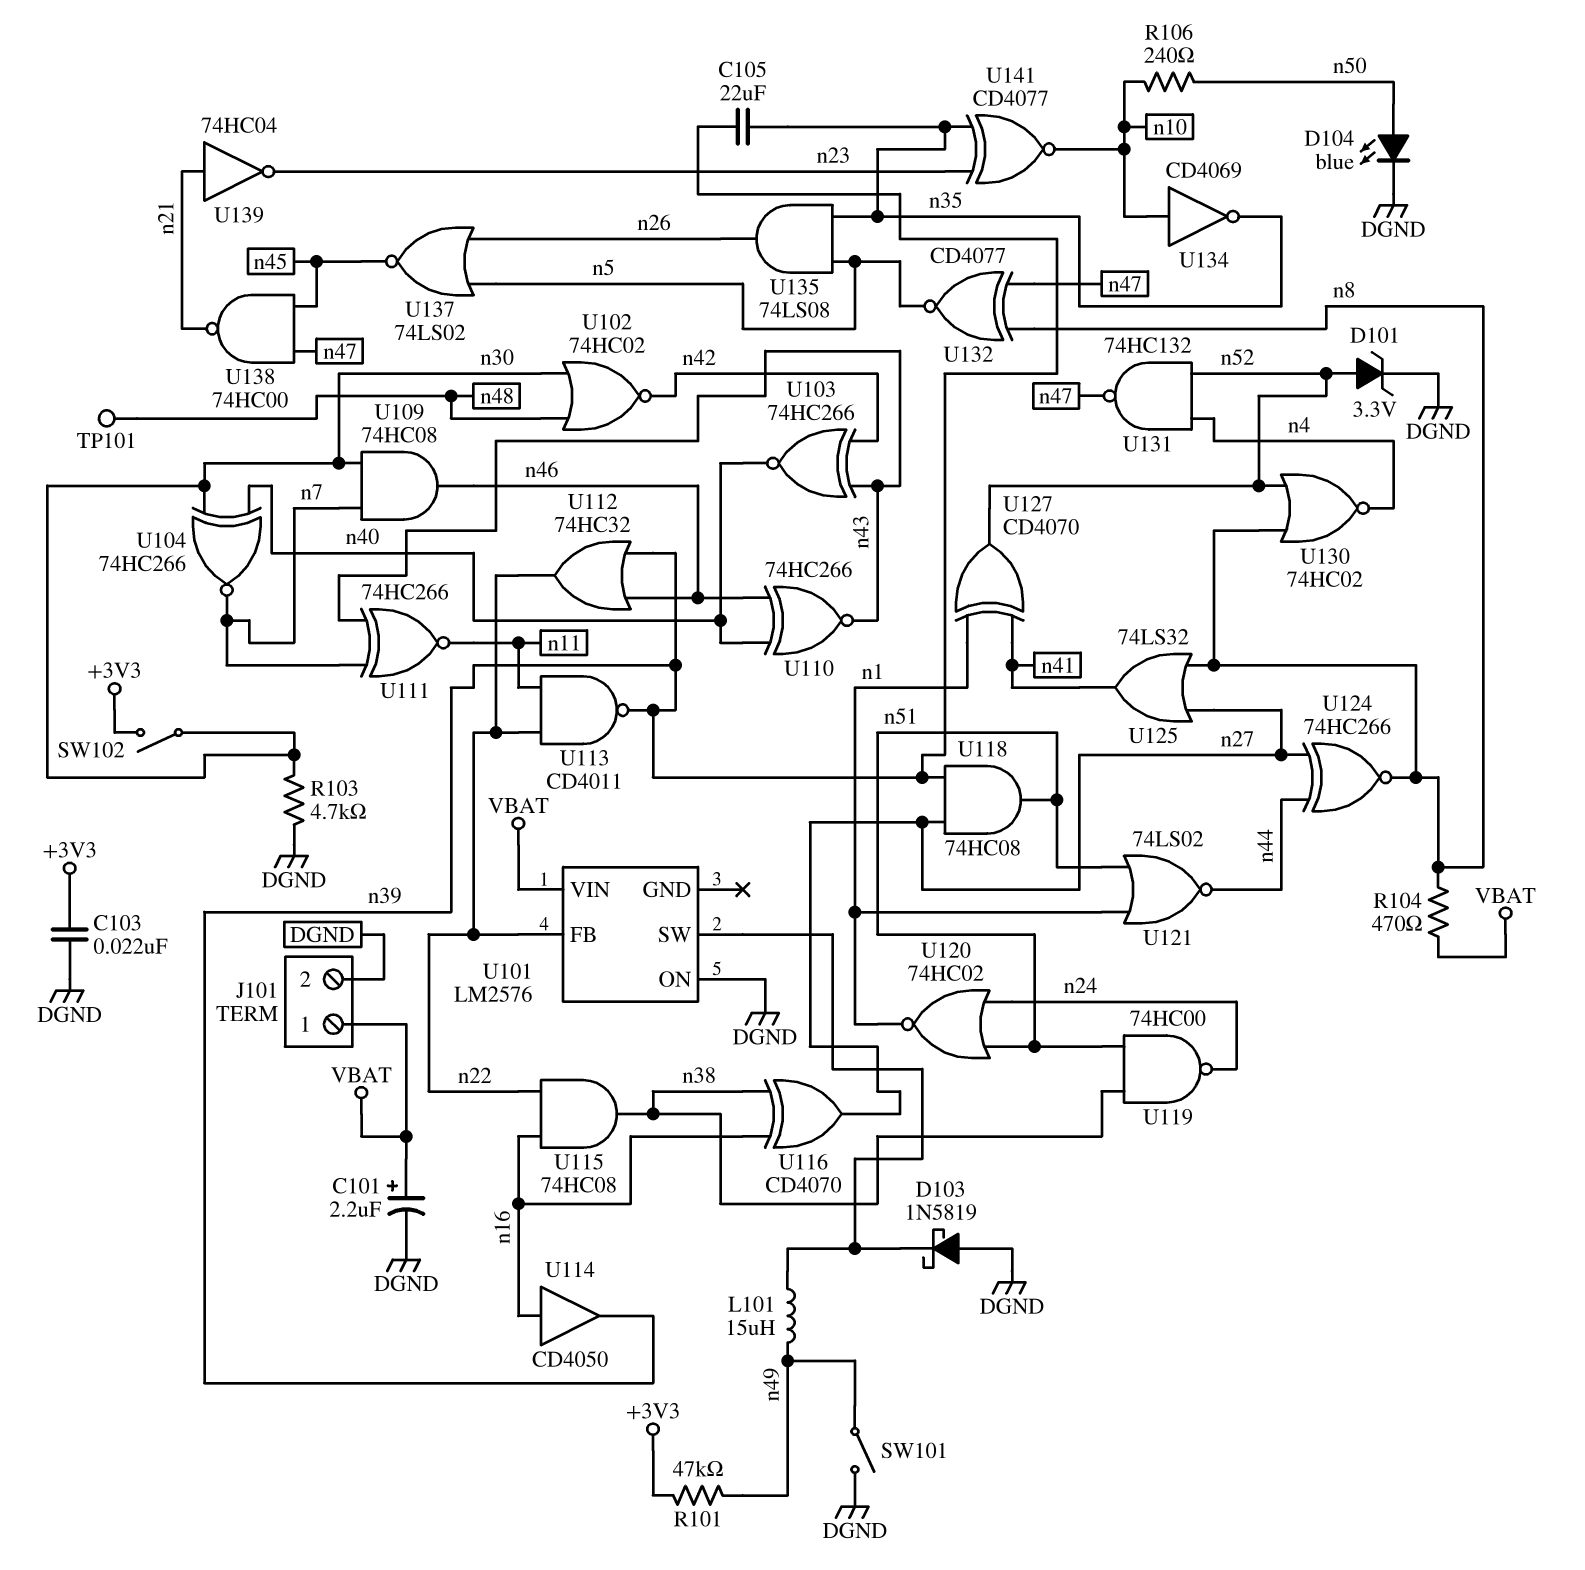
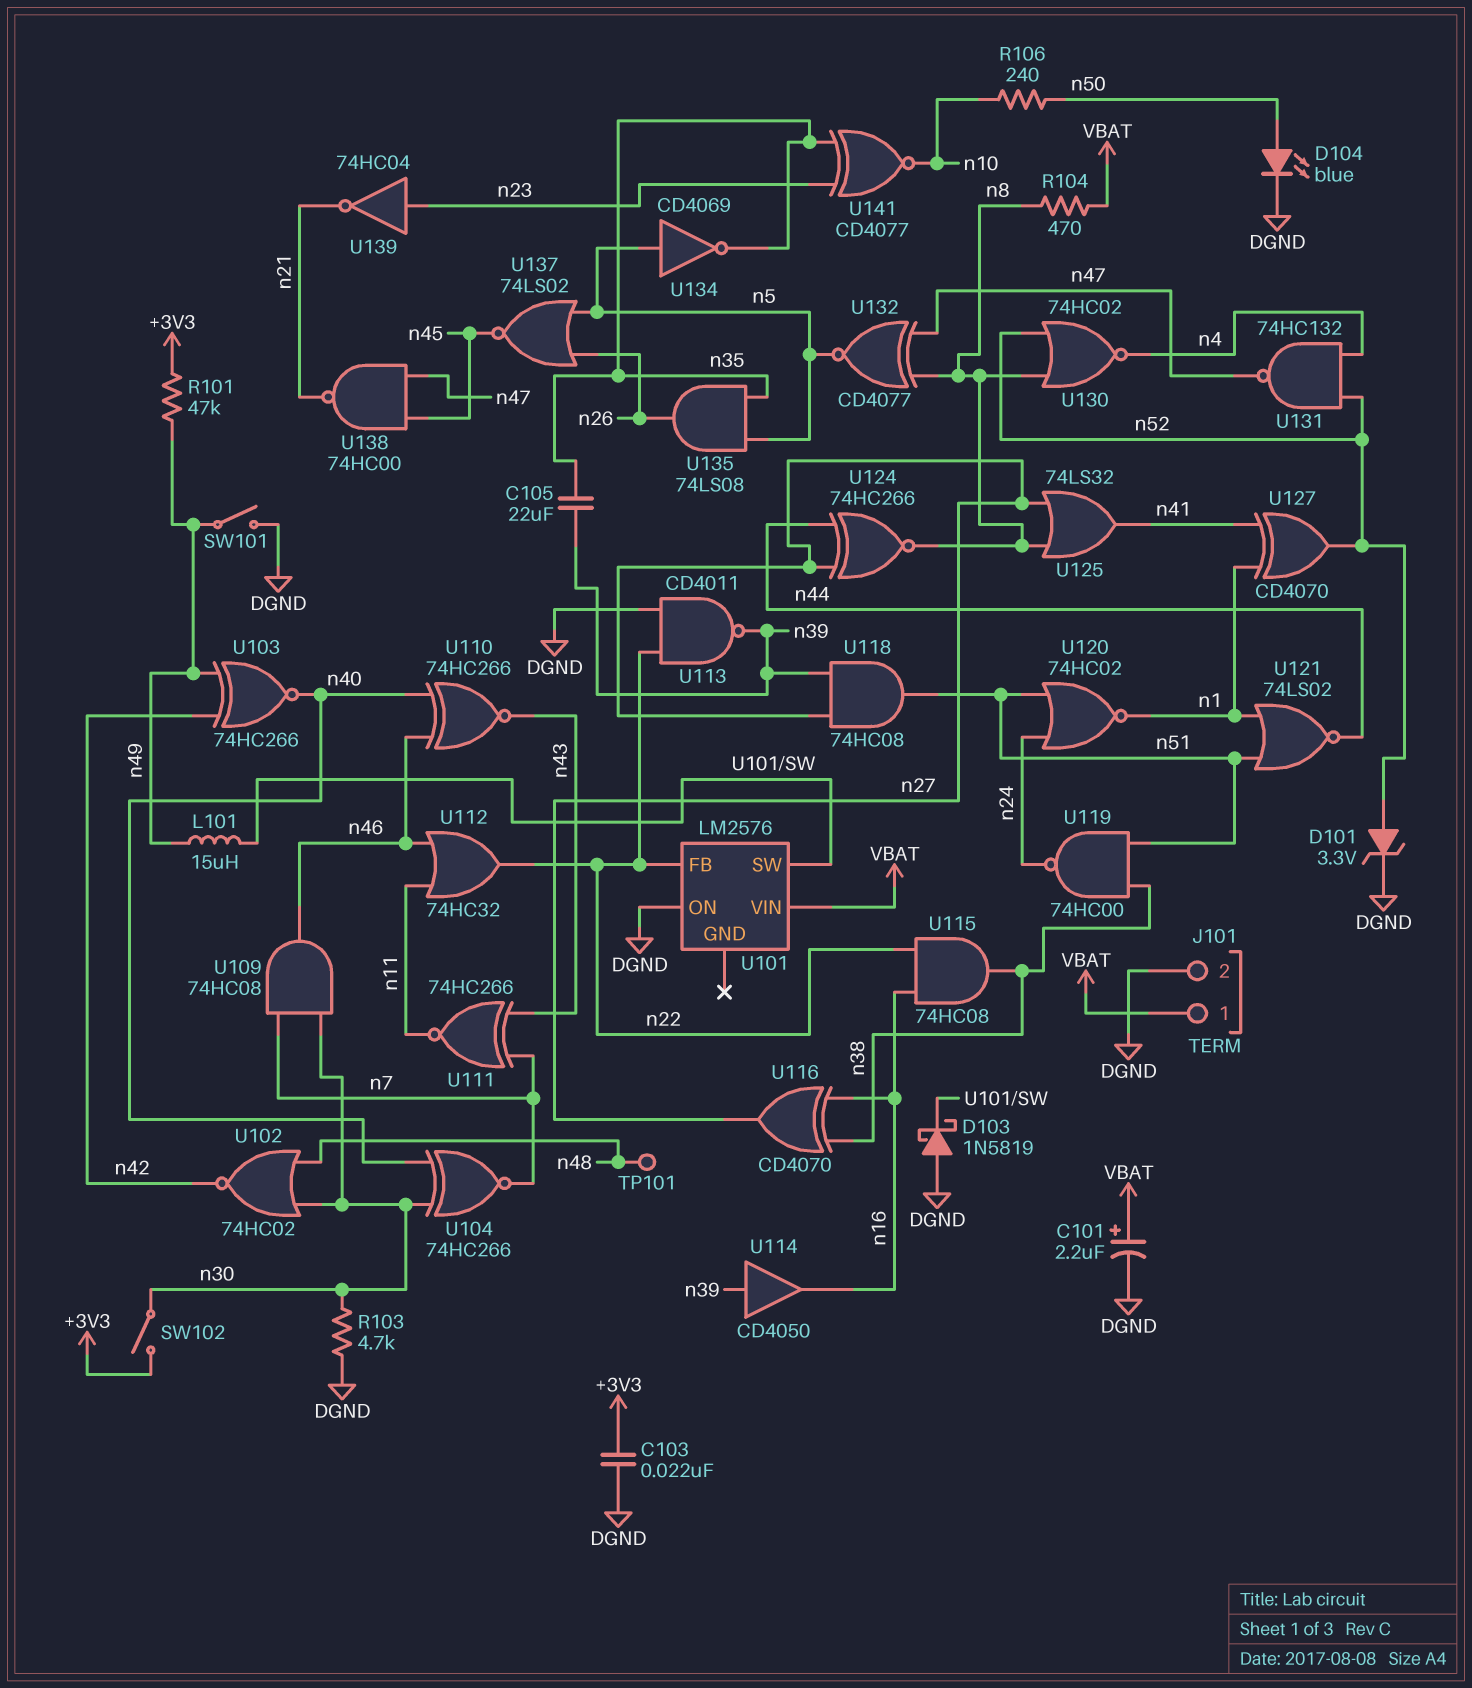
U103: XNOR 74HC266 (in n42, in n43, out n40) -> XNOR 74HC266 (in n42, in n49, out n40)
U112: OR 74HC32 (in n39, in n46, out n22) -> OR 74HC32 (in n11, in n46, out n22)
U113: NAND CD4011 (in n11, in n22, out n39) -> NAND CD4011 (in DGND, in n22, out n39)
U114: buffer CD4050 (in n16, out n39) -> buffer CD4050 (in n39, out n16)
U134: NOT CD4069 (in n10, out n35) -> NOT CD4069 (in n5, out n35)
U139: NOT 74HC04 (in n21, out n23) -> NOT 74HC04 (in n23, out n21)

